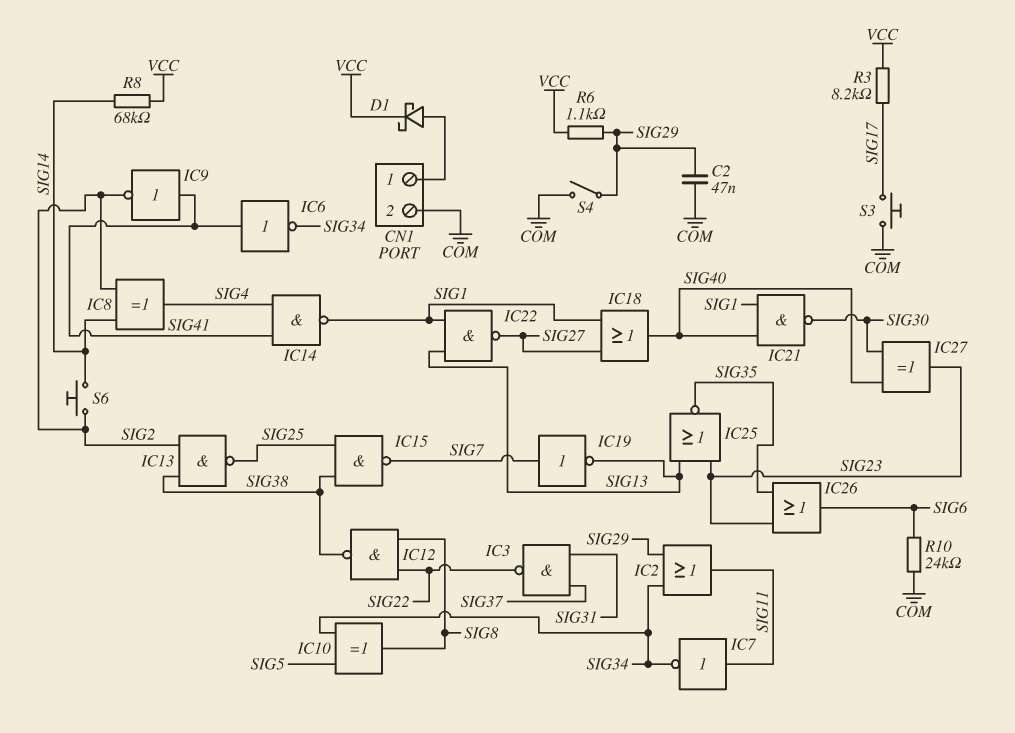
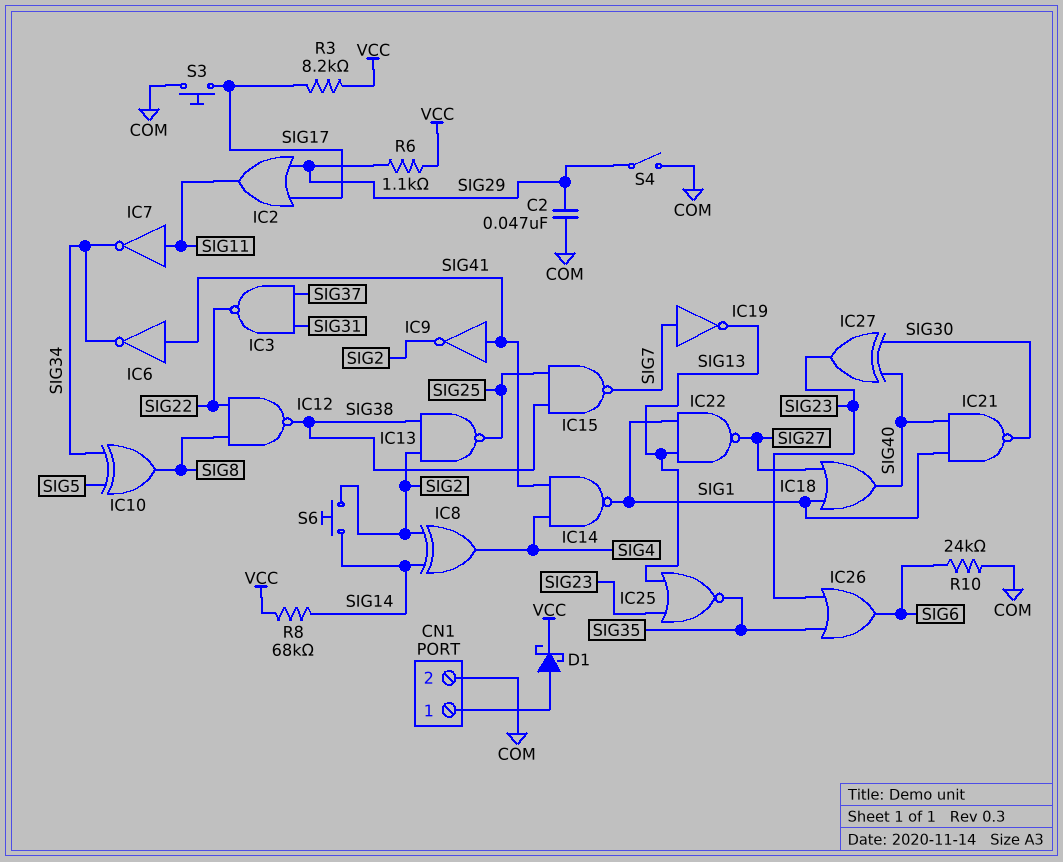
IC2: OR (in SIG29, in SIG34, out SIG11) -> OR (in SIG17, in SIG29, out SIG11)

